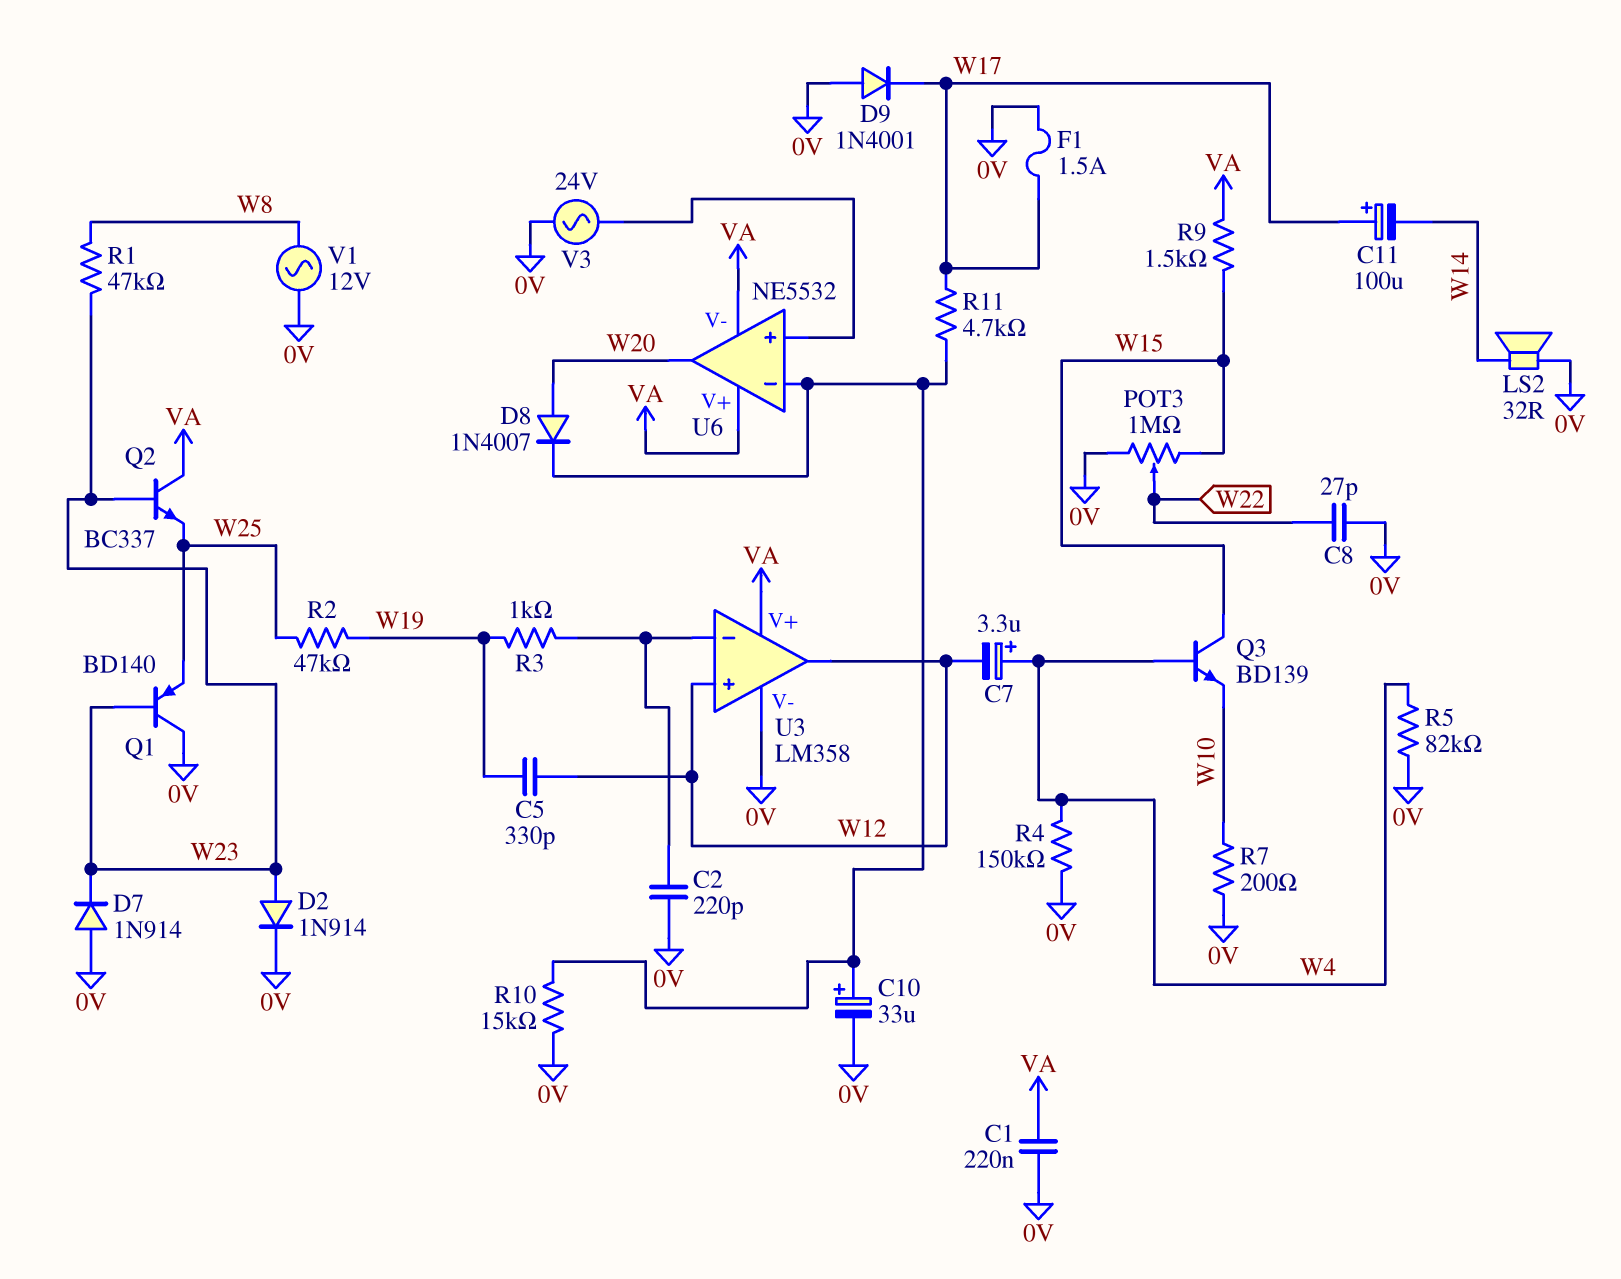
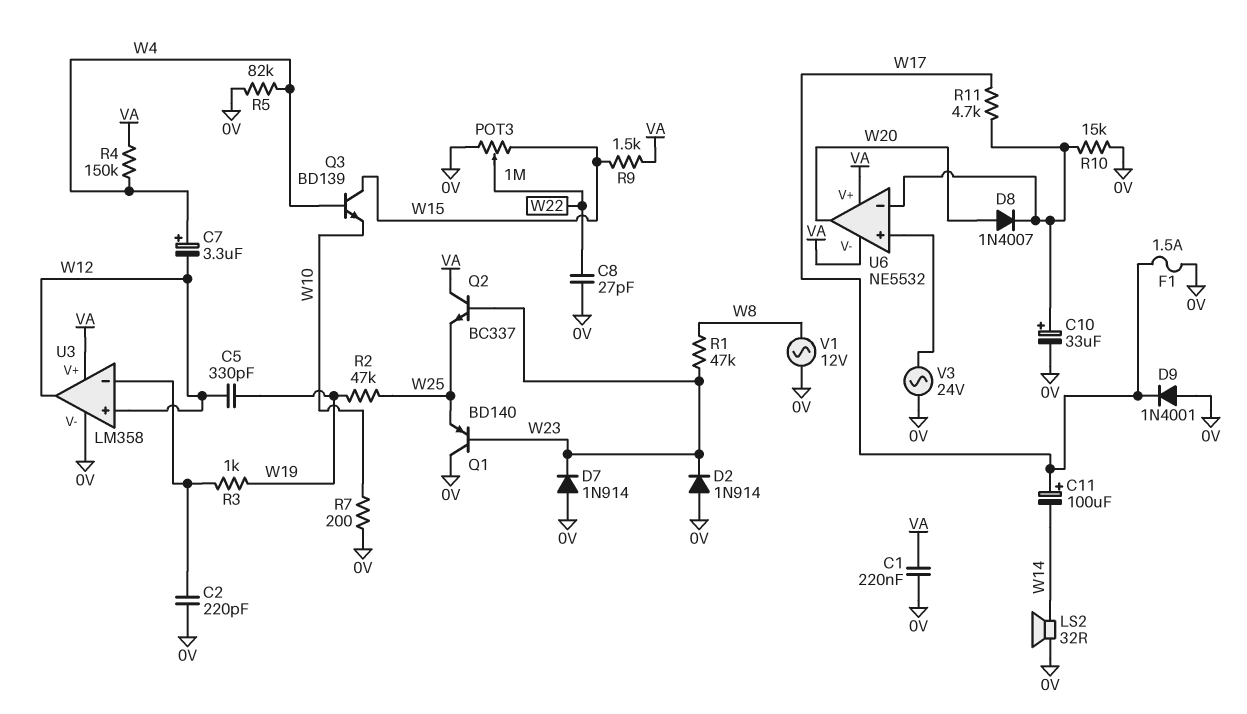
D2: diode 1N914 (A W23, K 0V) -> diode 1N914 (A 0V, K W23)
R4: 150k (0V, W4) -> 150k (VA, W4)

